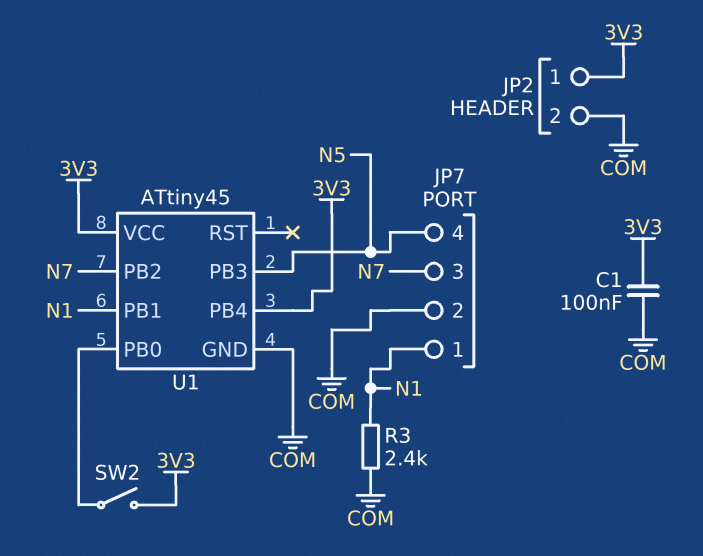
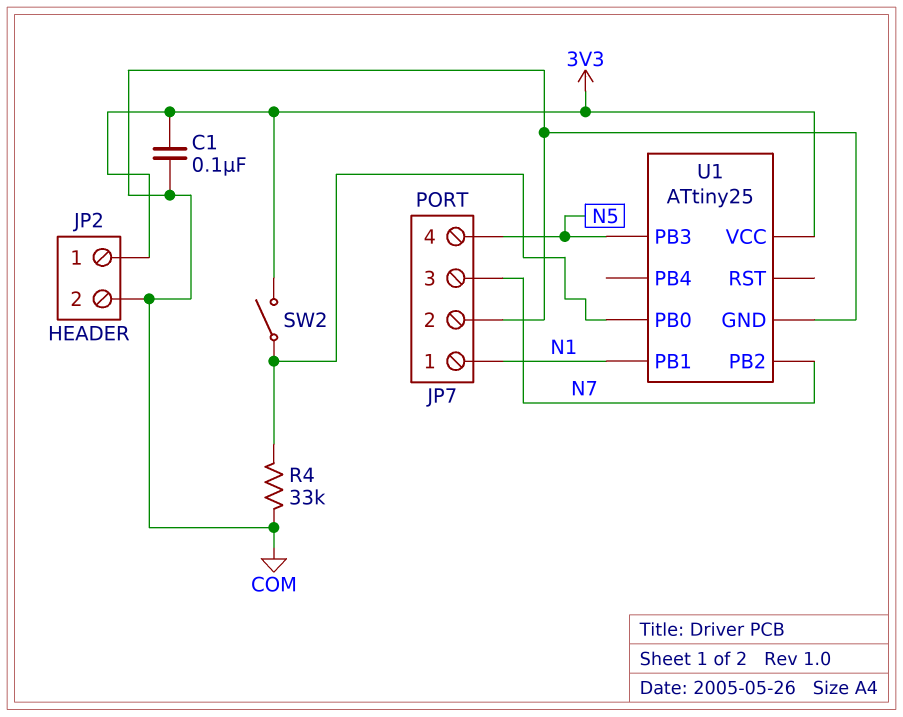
R3: 2.4k (COM, N1) -> none
R4: none -> 33k (COM, U1/PB0)
U1: ATtiny45 -> ATtiny25
U1 pin PB4: 3V3 -> none

